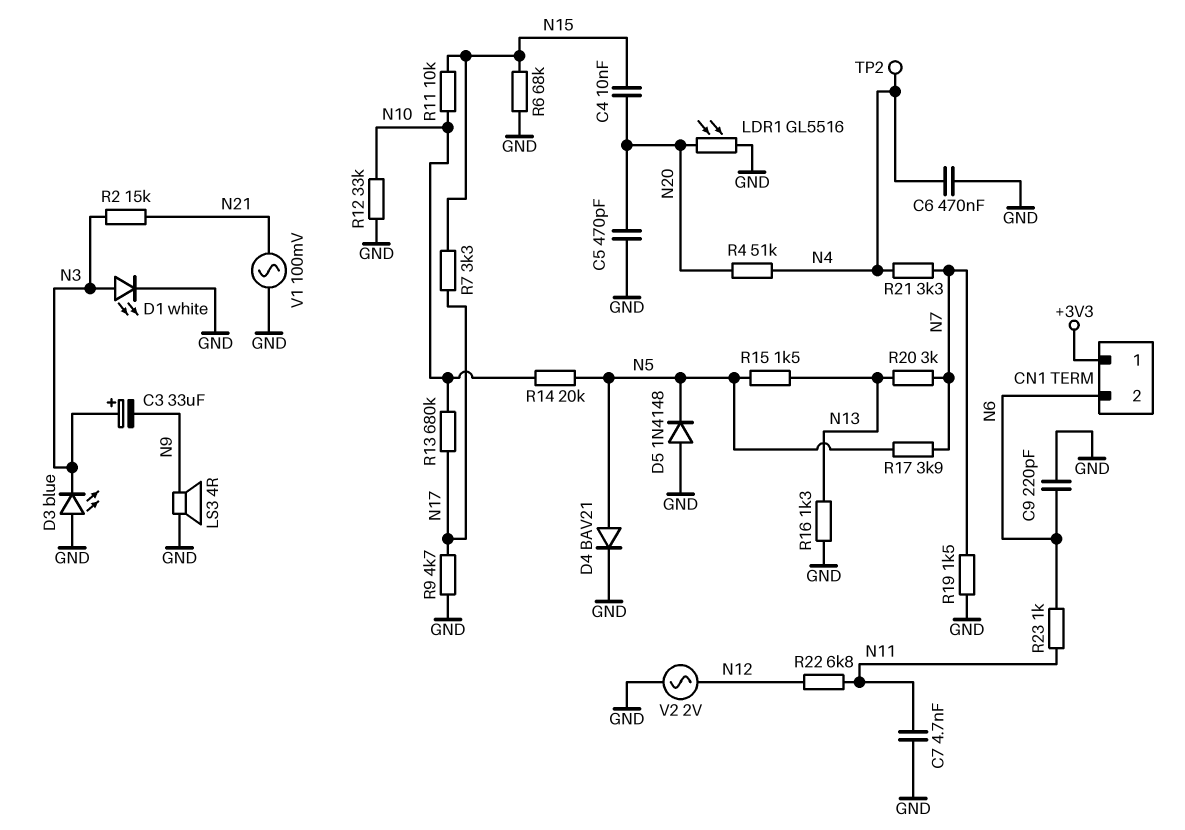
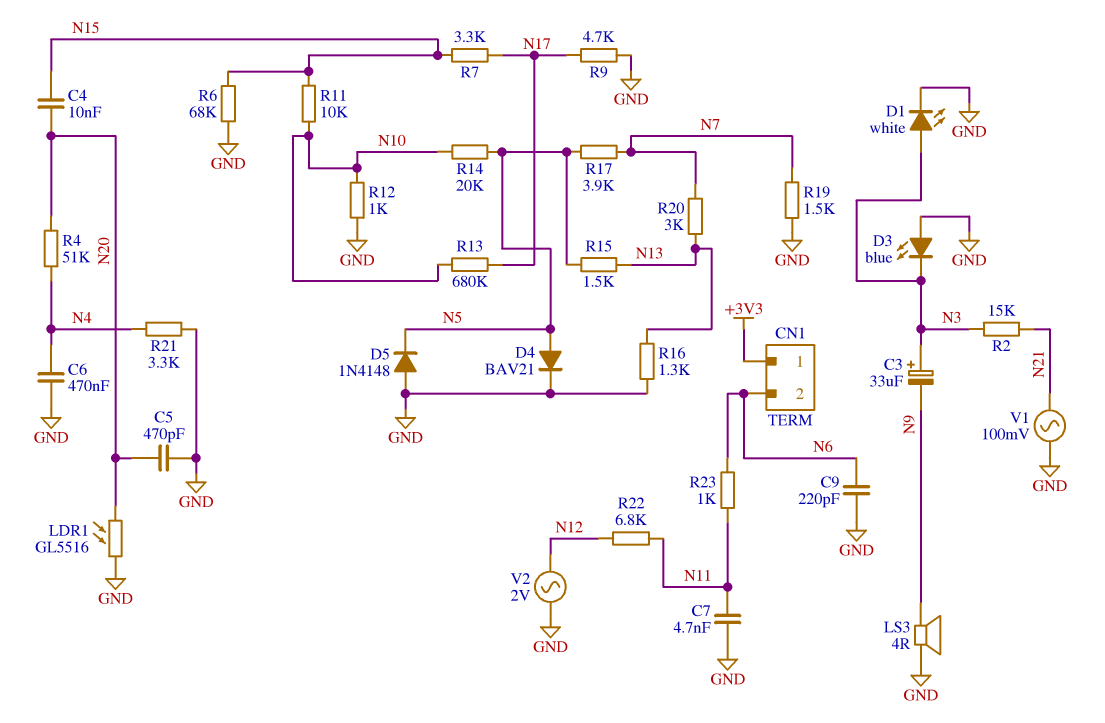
R12: 33k (GND, N10) -> 1k (GND, N10)
R21: 3.3k (N4, N7) -> 3.3k (GND, N4)
TP2: test point (N4) -> none

